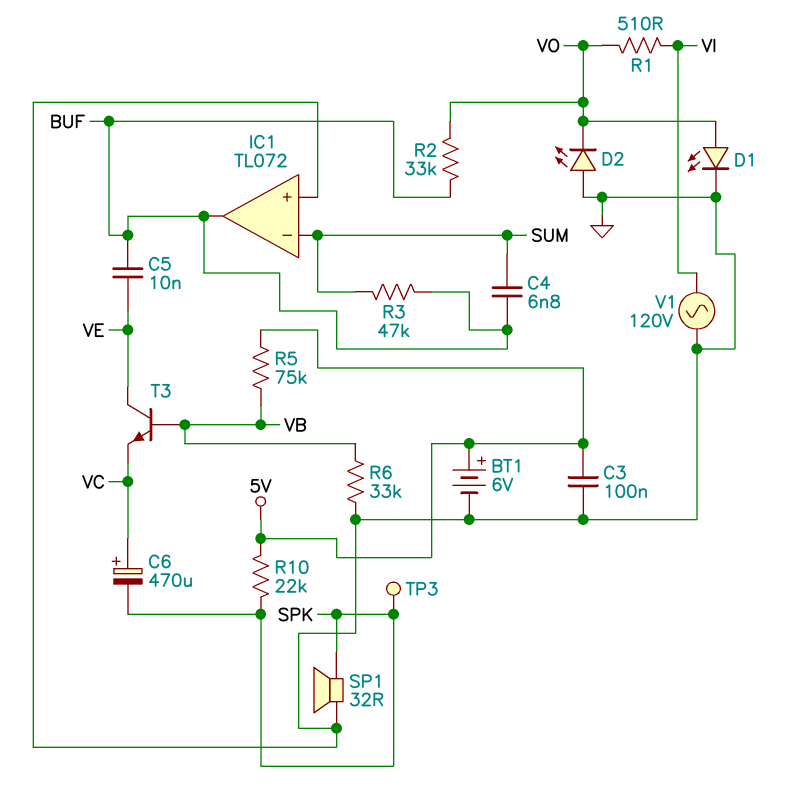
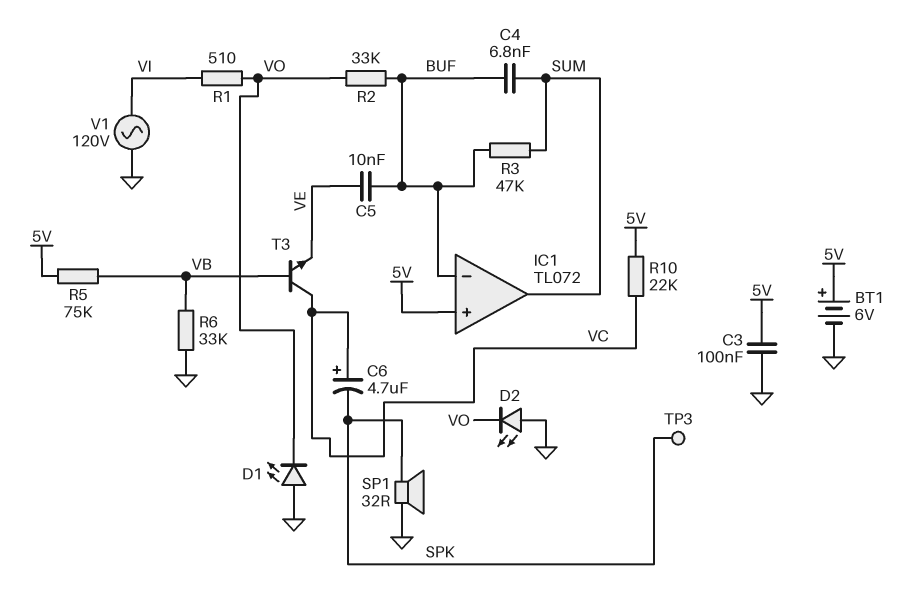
C6: 470uF (plus VC, minus SPK) -> 4.7uF (plus VC, minus SPK)
D1: LED (A VO, K GND) -> LED (A GND, K VO)
IC1 pin in+: GND -> 5V
IC1 pin in-: SUM -> BUF
IC1 pin out: BUF -> SUM
R10: 22k (5V, SPK) -> 22k (5V, VC)
T3: NPN (B VB, C VE, E VC) -> NPN (B VB, C VC, E VE)

